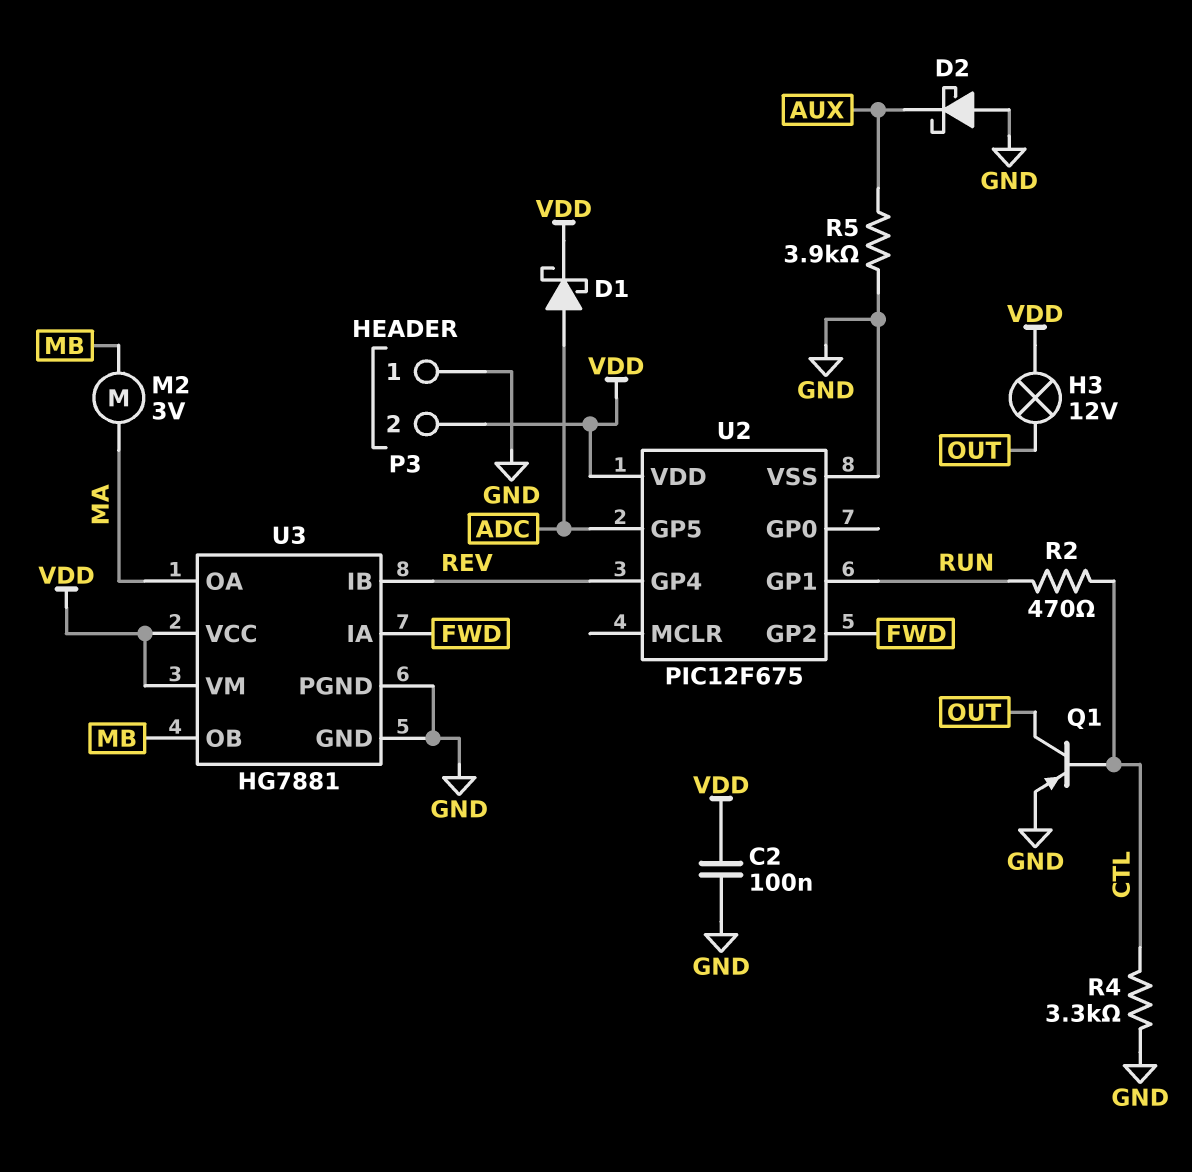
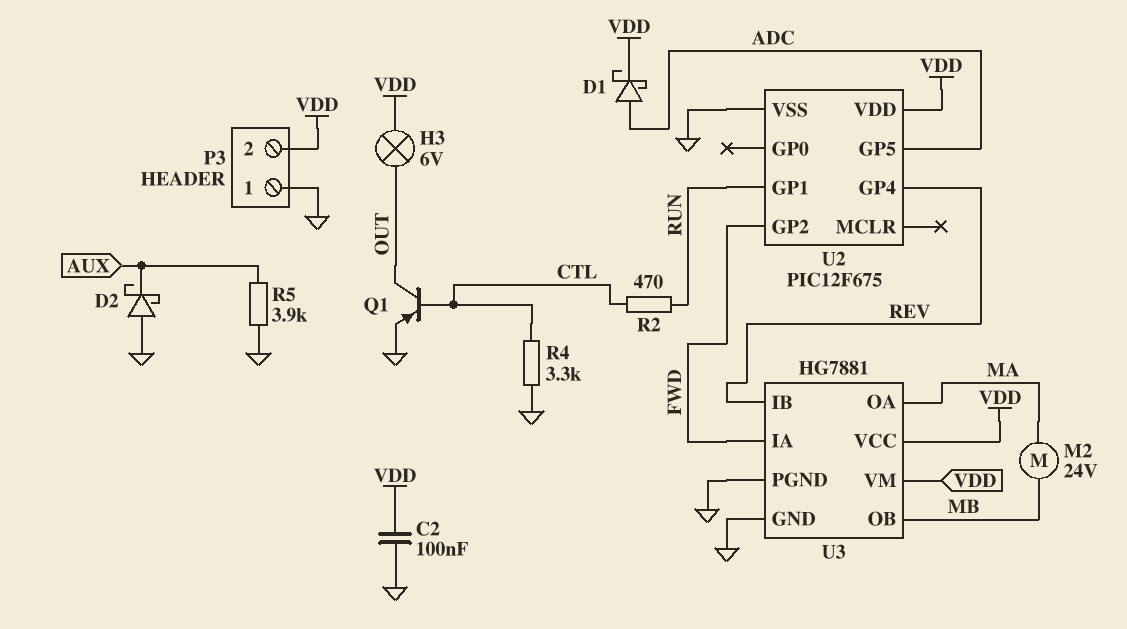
H3: lamp 12V (OUT, VDD) -> lamp 6V (OUT, VDD)
M2: motor 3V (MA, MB) -> motor 24V (MA, MB)

